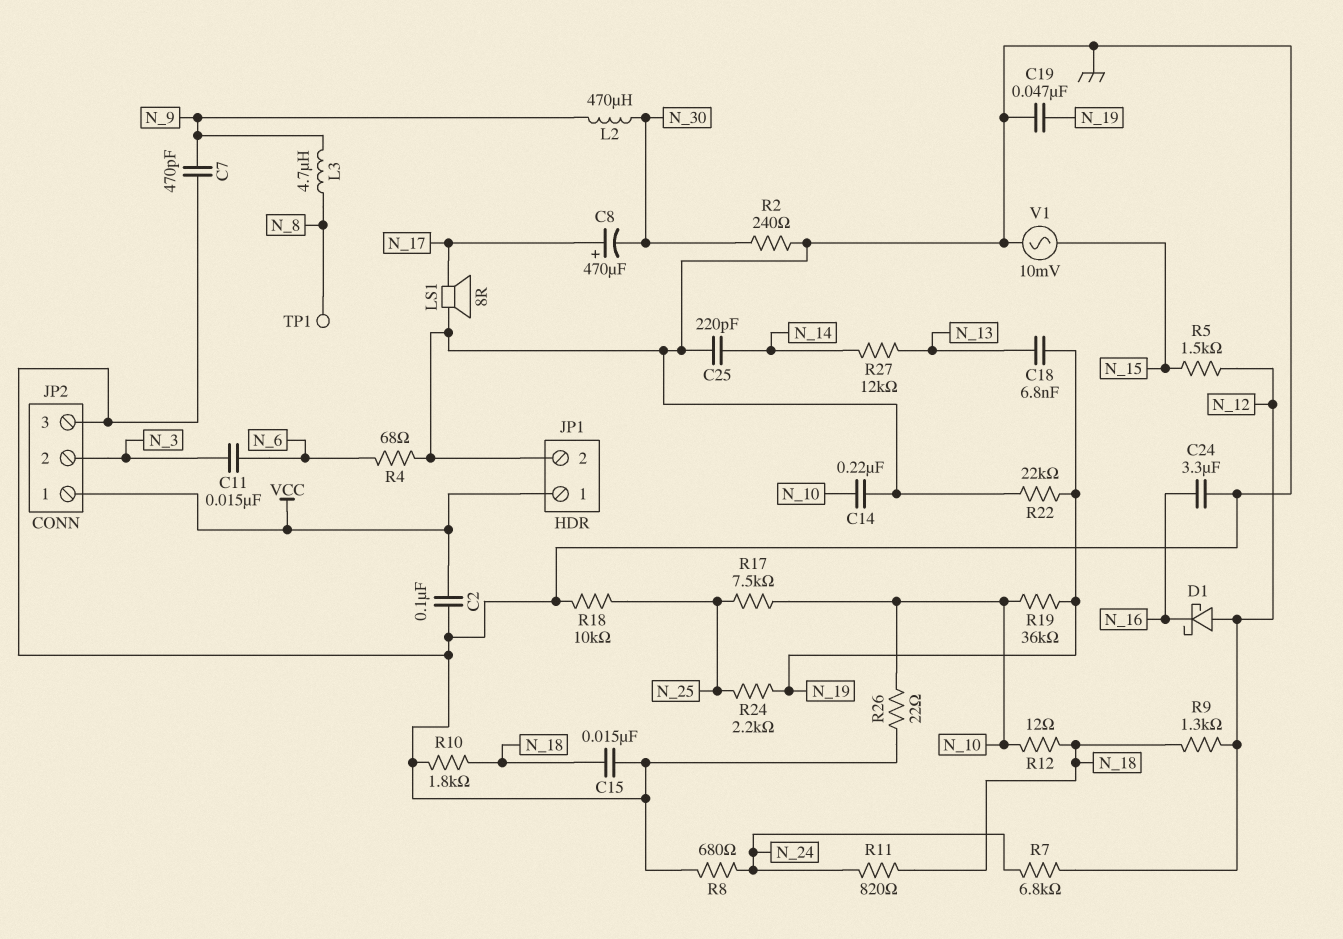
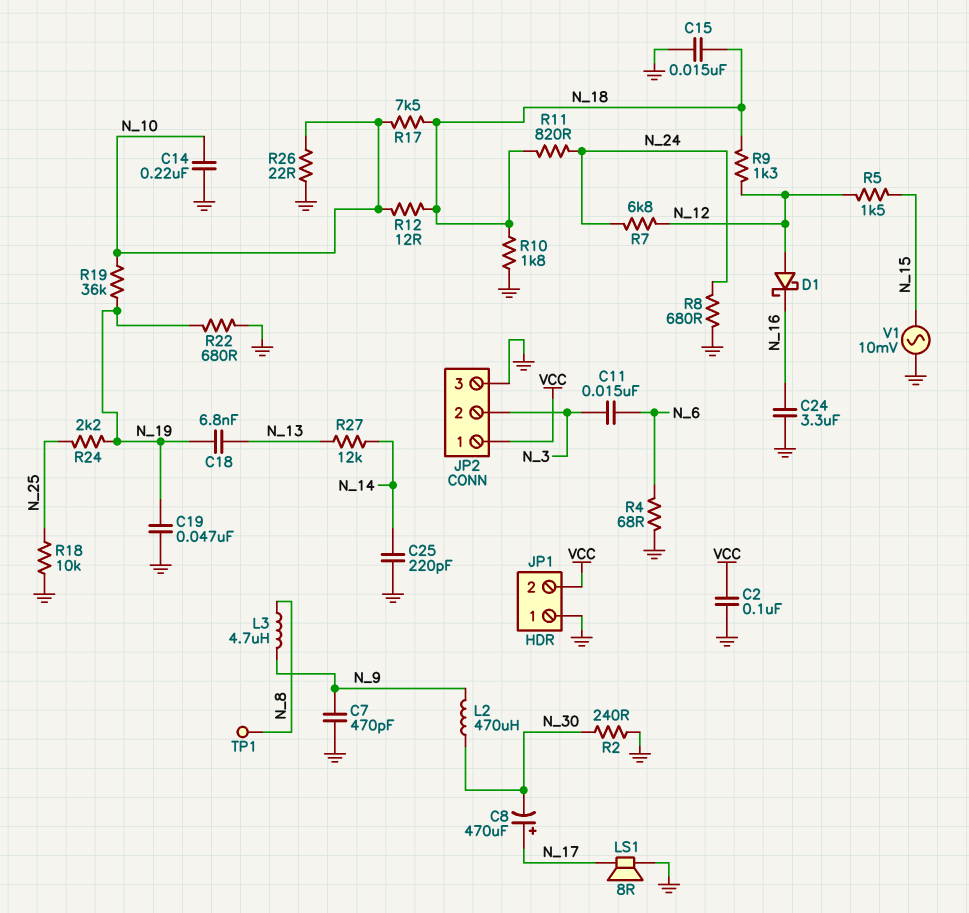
JP1 pin 1: VCC -> GND
JP1 pin 2: GND -> VCC
R17: 7.5k (N_10, N_25) -> 7.5k (N_10, N_18)
R22: 22k (GND, N_19) -> 680 (GND, N_19)

